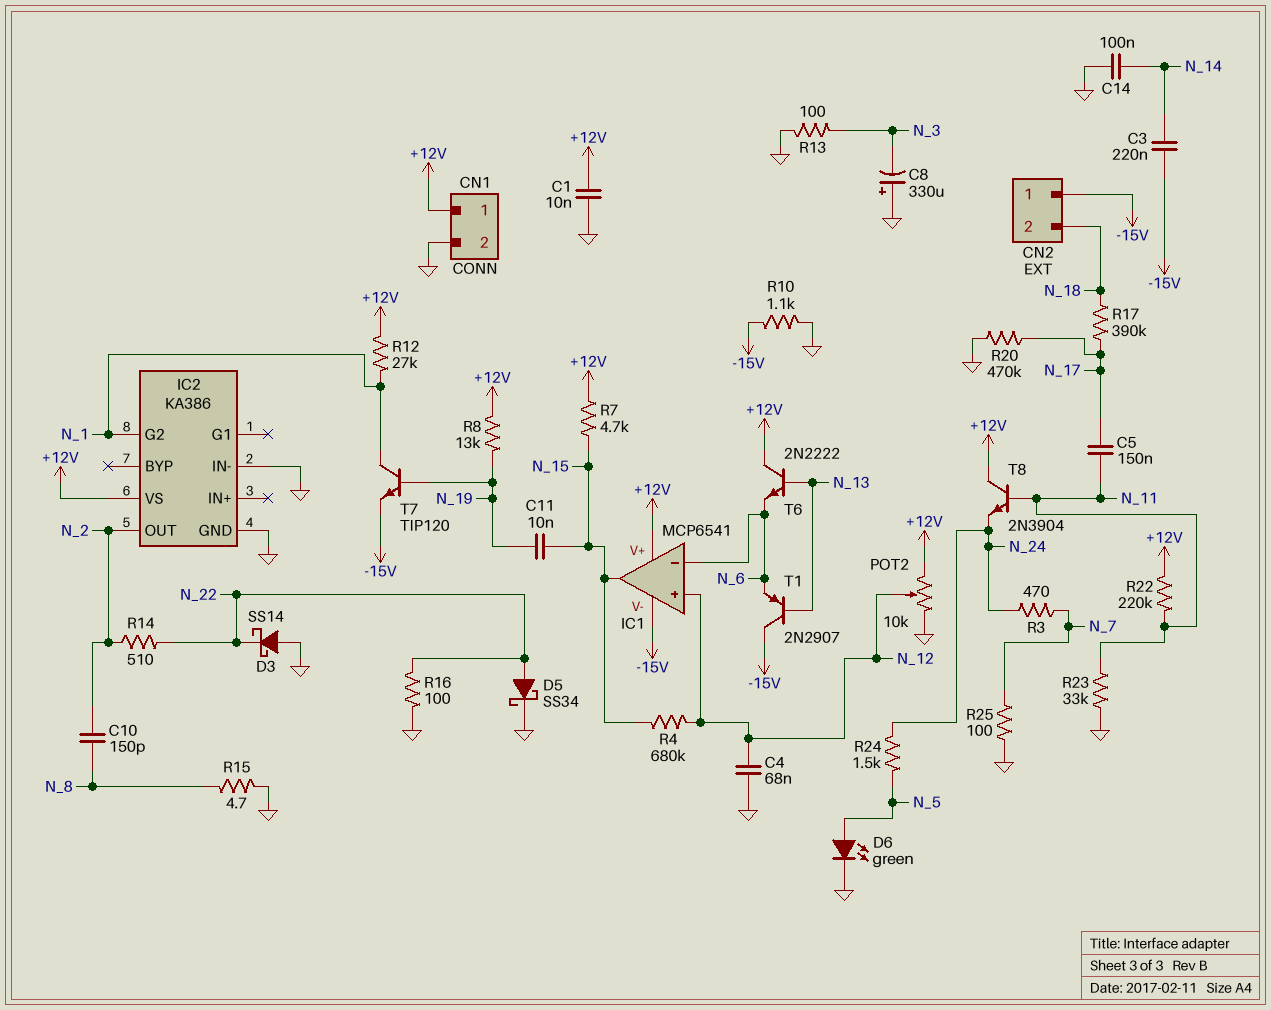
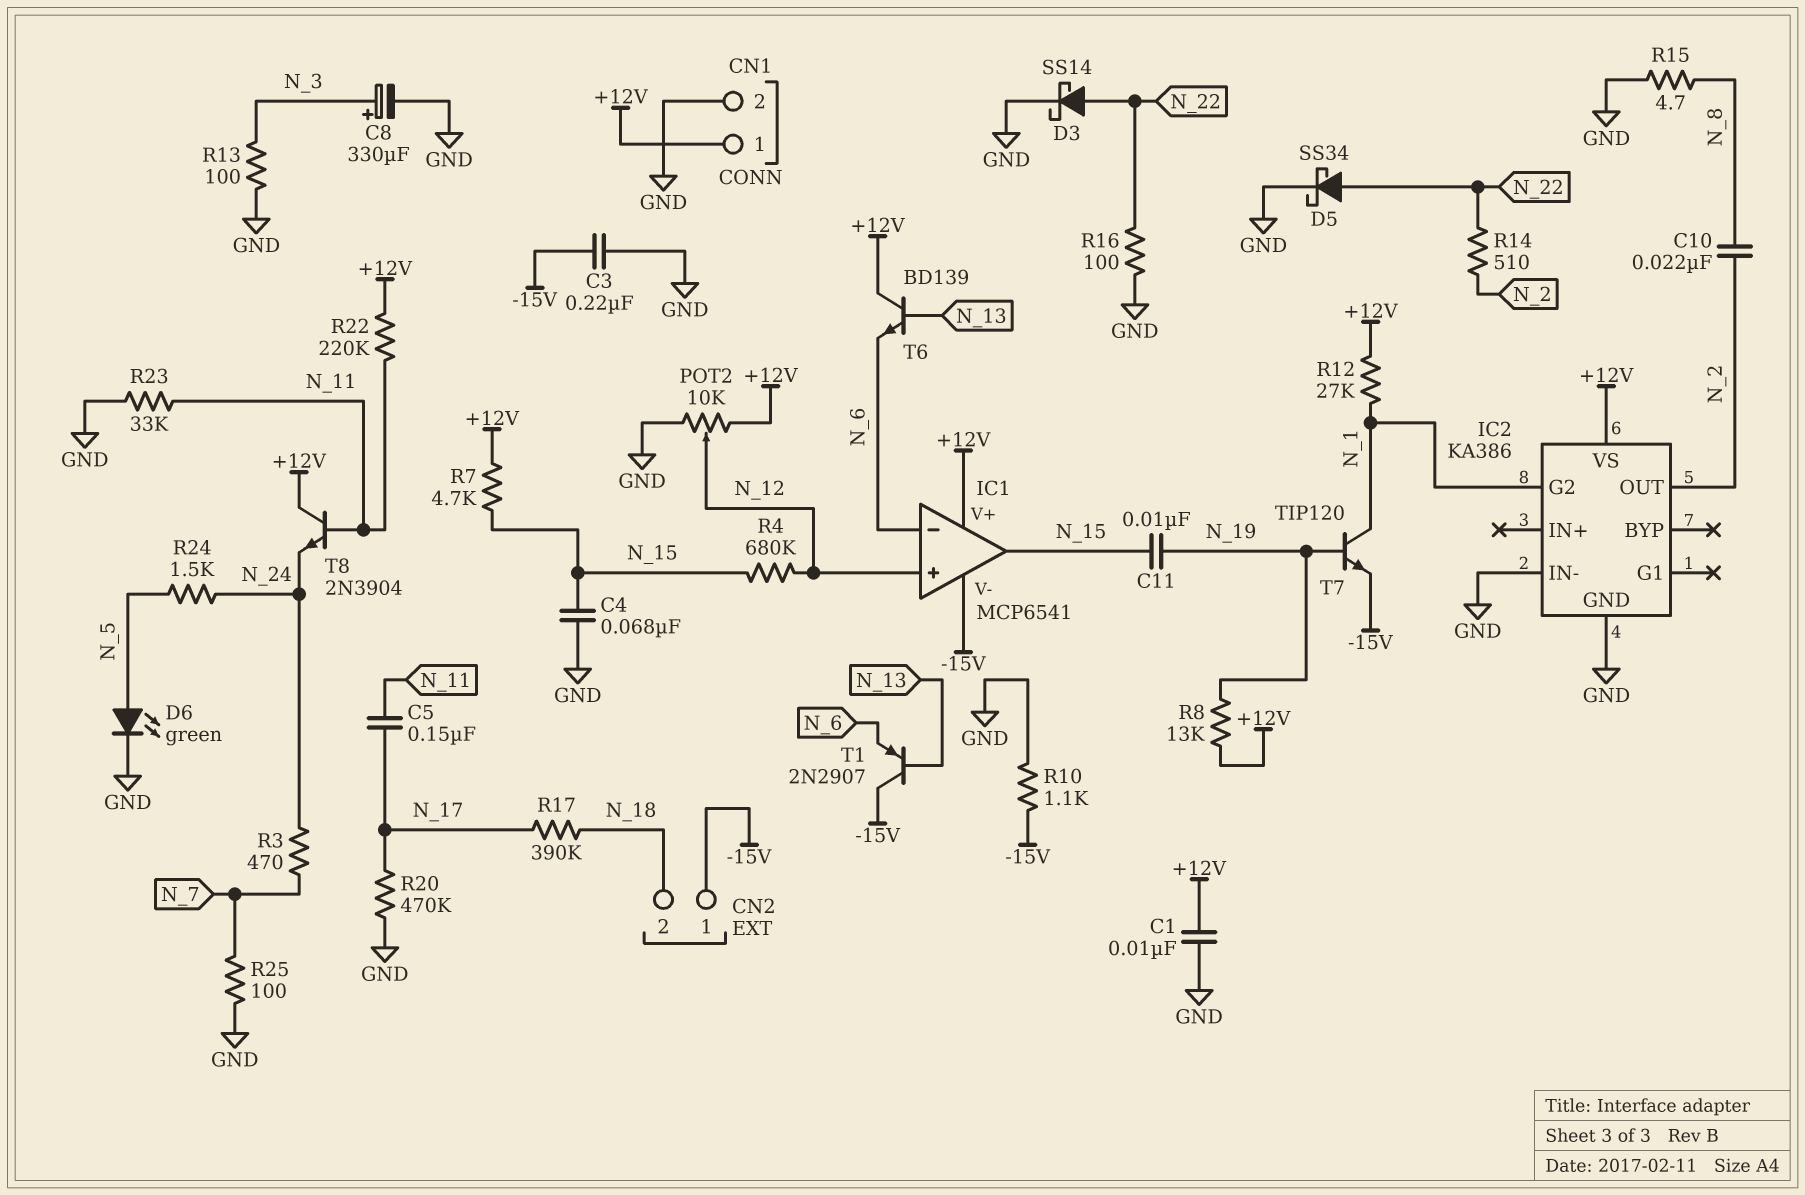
C3: 220nF (-15V, N_14) -> 220nF (-15V, GND)
C4: 68nF (GND, N_12) -> 68nF (GND, N_15)
C8: 330uF (plus GND, minus N_3) -> 330uF (plus N_3, minus GND)
C10: 150pF (N_2, N_8) -> 22nF (N_2, N_8)
C14: 100nF (GND, N_14) -> none
D3: schottky SS14 (A GND, K N_22) -> schottky SS14 (A N_22, K GND)
T6: NPN 2N2222 (B N_13, C +12V, E N_6) -> NPN BD139 (B N_13, C +12V, E N_6)

